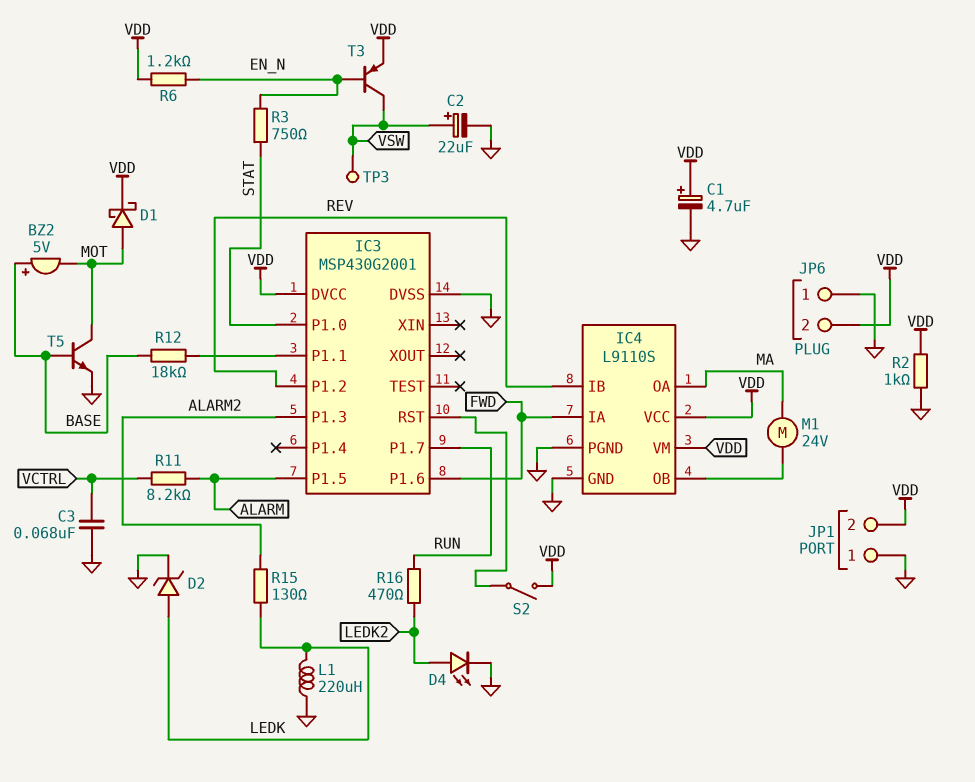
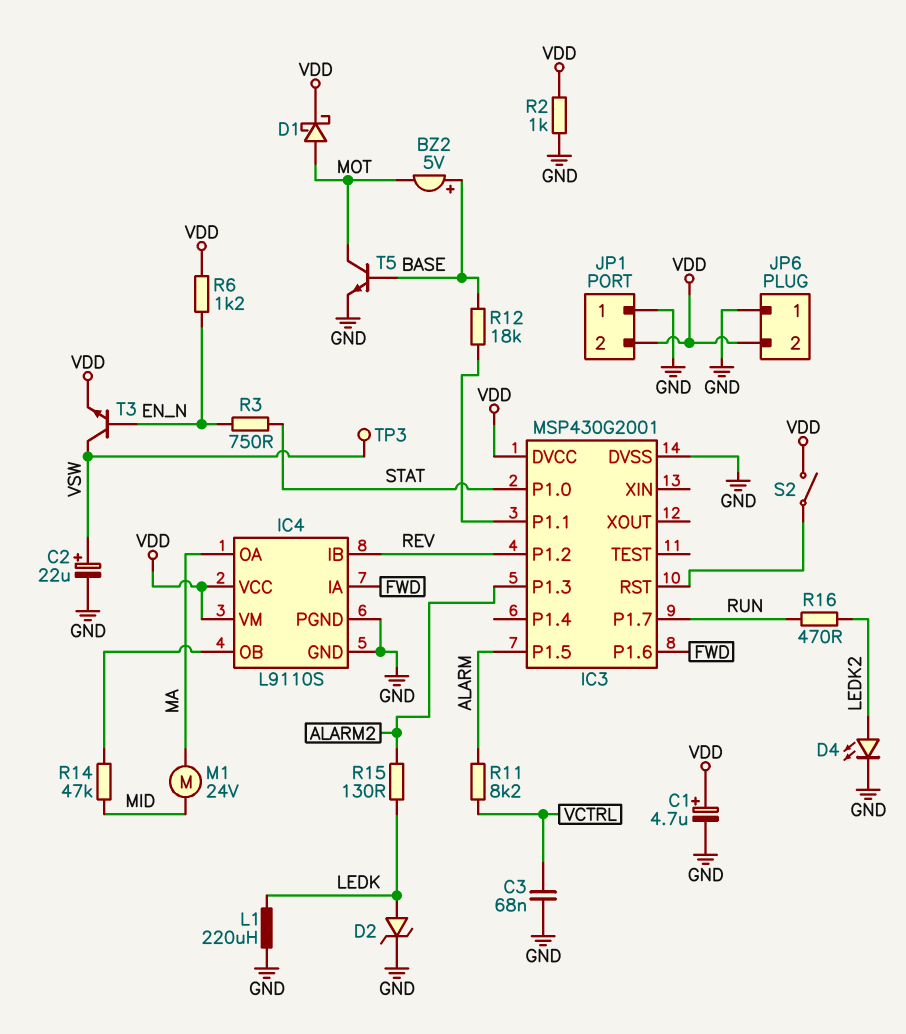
M1: motor 24V (IC4/OB, MA) -> motor 24V (MA, MID)
R14: none -> 47k (IC4/OB, MID)
T3: PNP (B EN_N, C VSW, E VDD) -> NPN (B EN_N, C VSW, E VDD)

